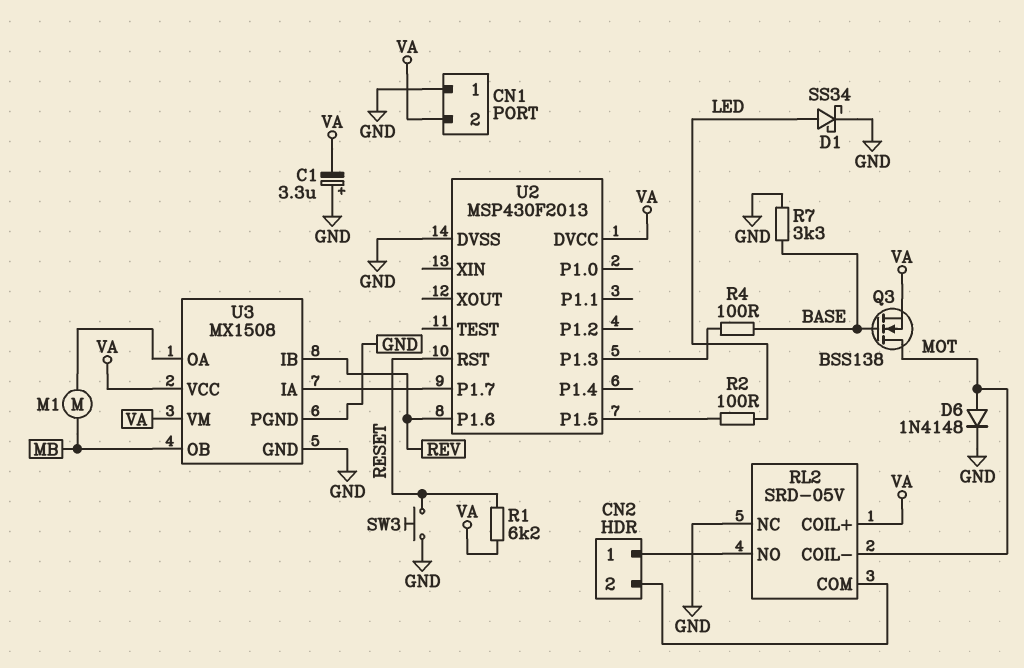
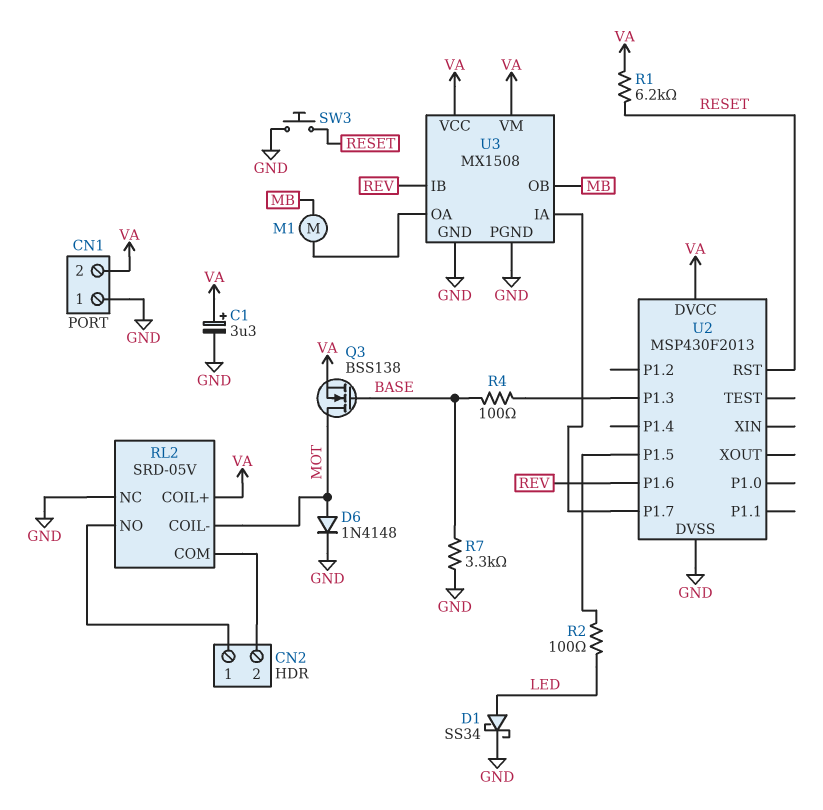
C1: 3.3uF (plus GND, minus VA) -> 3.3uF (plus VA, minus GND)

